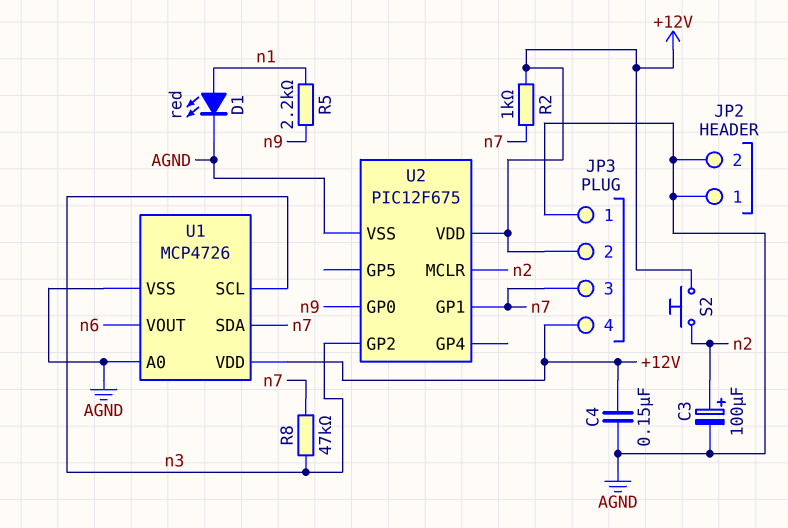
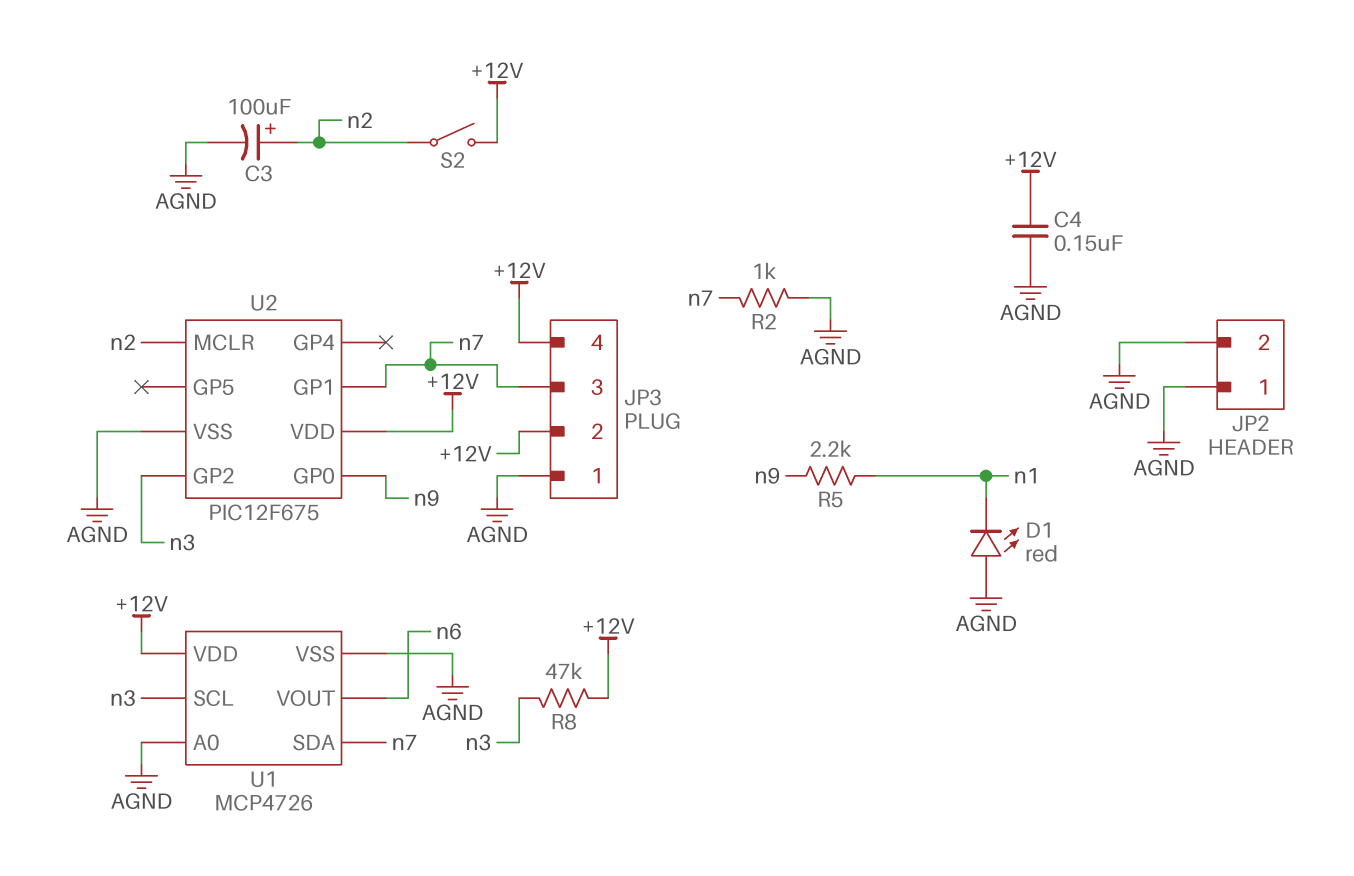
D1: LED red (A n1, K AGND) -> LED red (A AGND, K n1)
R2: 1k (+12V, n7) -> 1k (AGND, n7)
R8: 47k (n3, n7) -> 47k (+12V, n3)
S2: button (+12V, n2) -> switch (+12V, n2)

